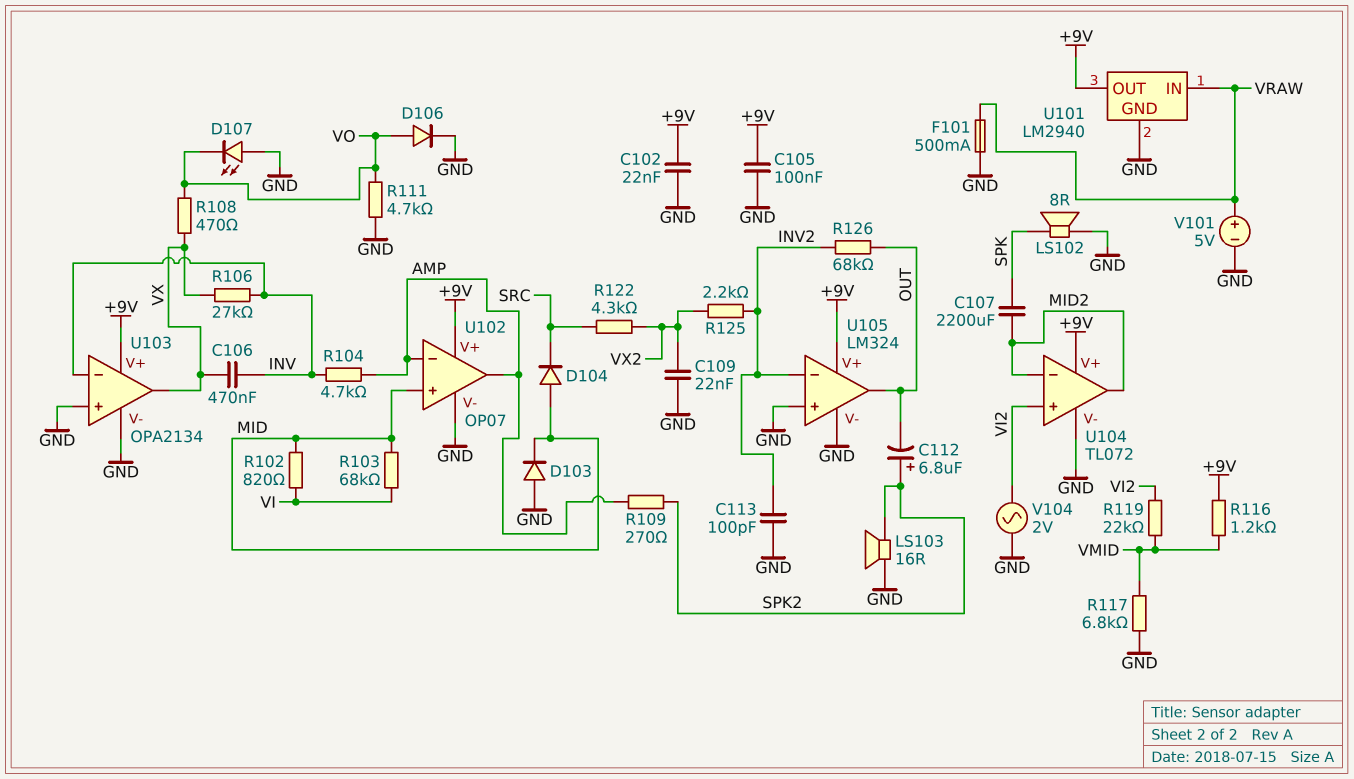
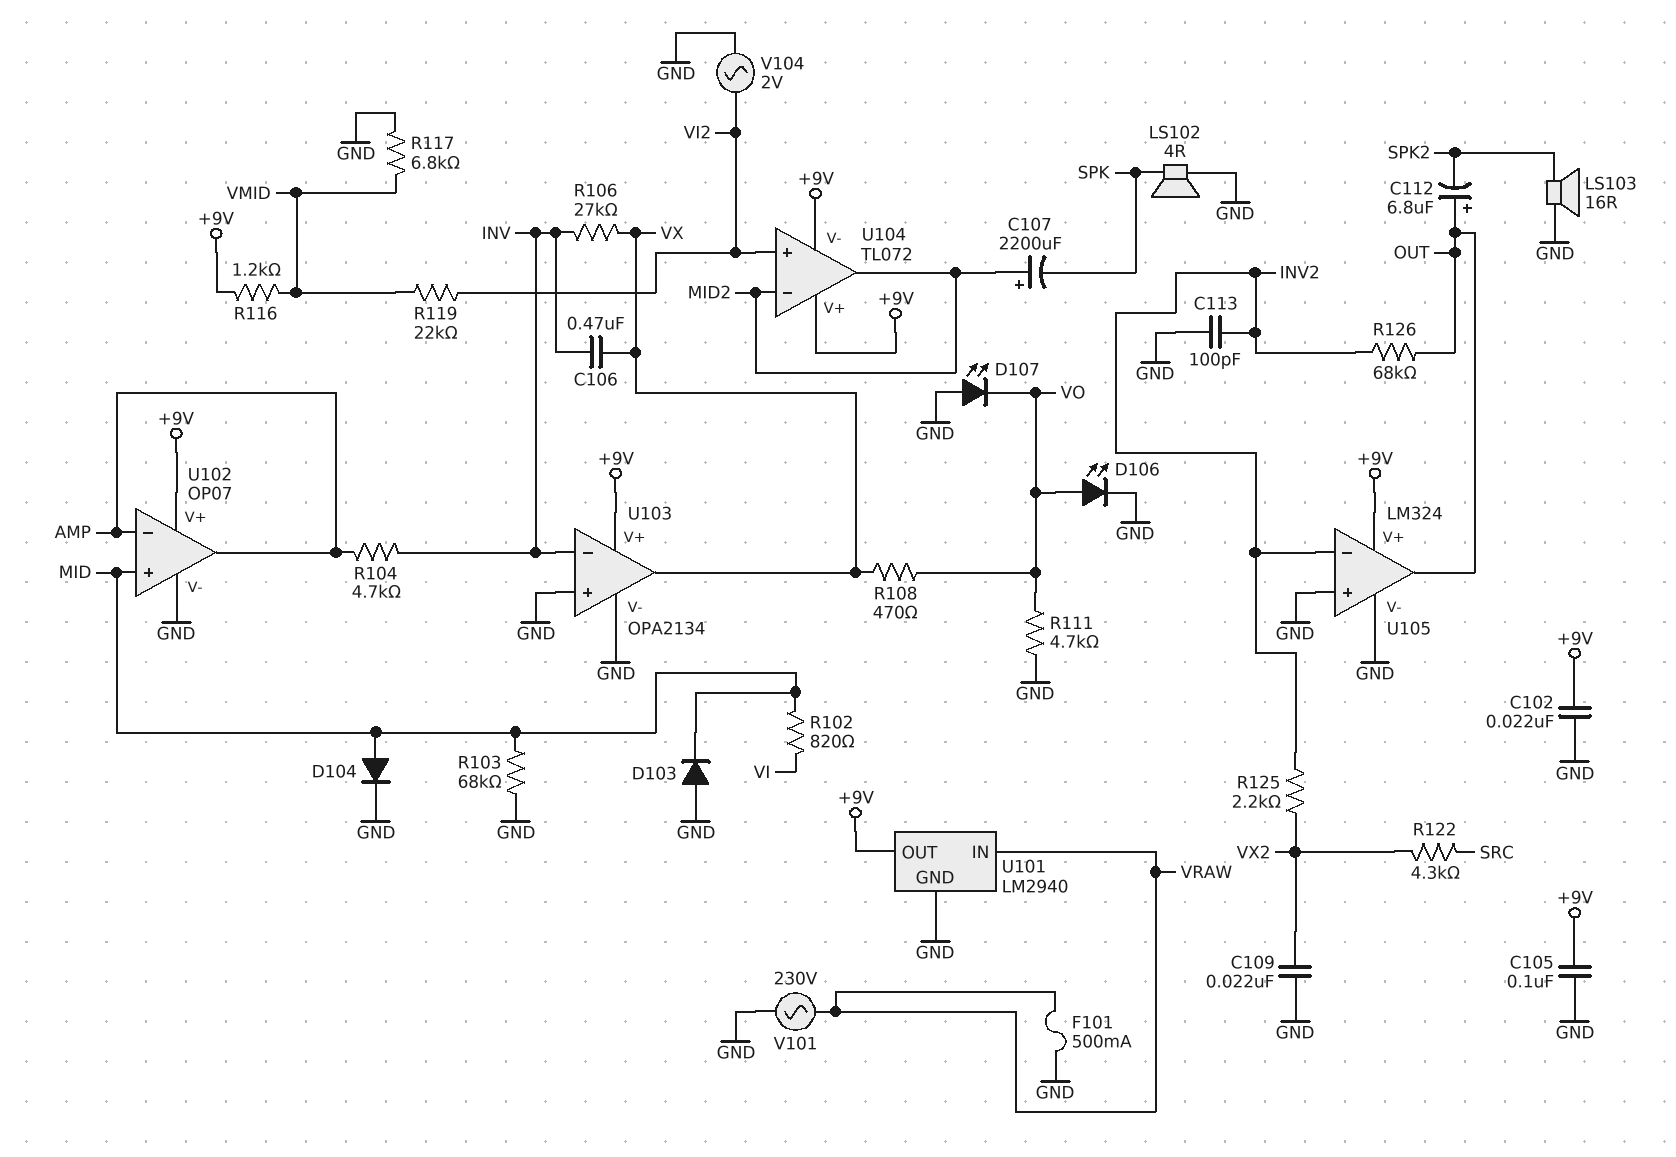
C107: 2200uF (MID2, SPK) -> 2200uF (plus MID2, minus SPK)
C112: 6.8uF (plus SPK2, minus OUT) -> 6.8uF (plus OUT, minus SPK2)
D104: diode (A MID, K SRC) -> diode (A MID, K GND)
D106: diode (A VO, K GND) -> LED (A VO, K GND)
LS102: speaker 8R (GND, SPK) -> speaker 4R (GND, SPK)
R103: 68k (MID, VI) -> 68k (GND, MID)
R109: 270 (AMP, SPK2) -> none
U104 pin V-: GND -> +9V
V101: 5V (plus VRAW, minus GND) -> AC 230V (GND, VRAW)

